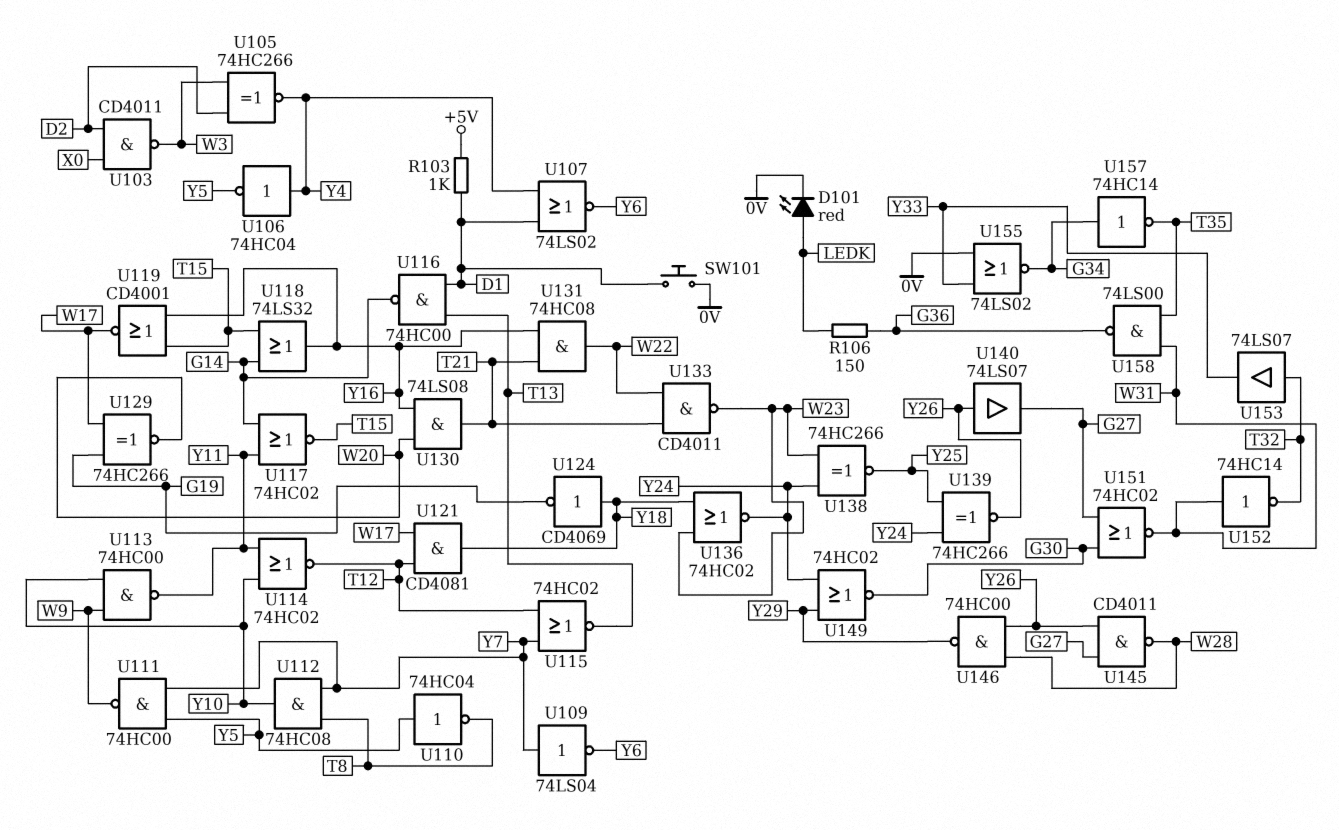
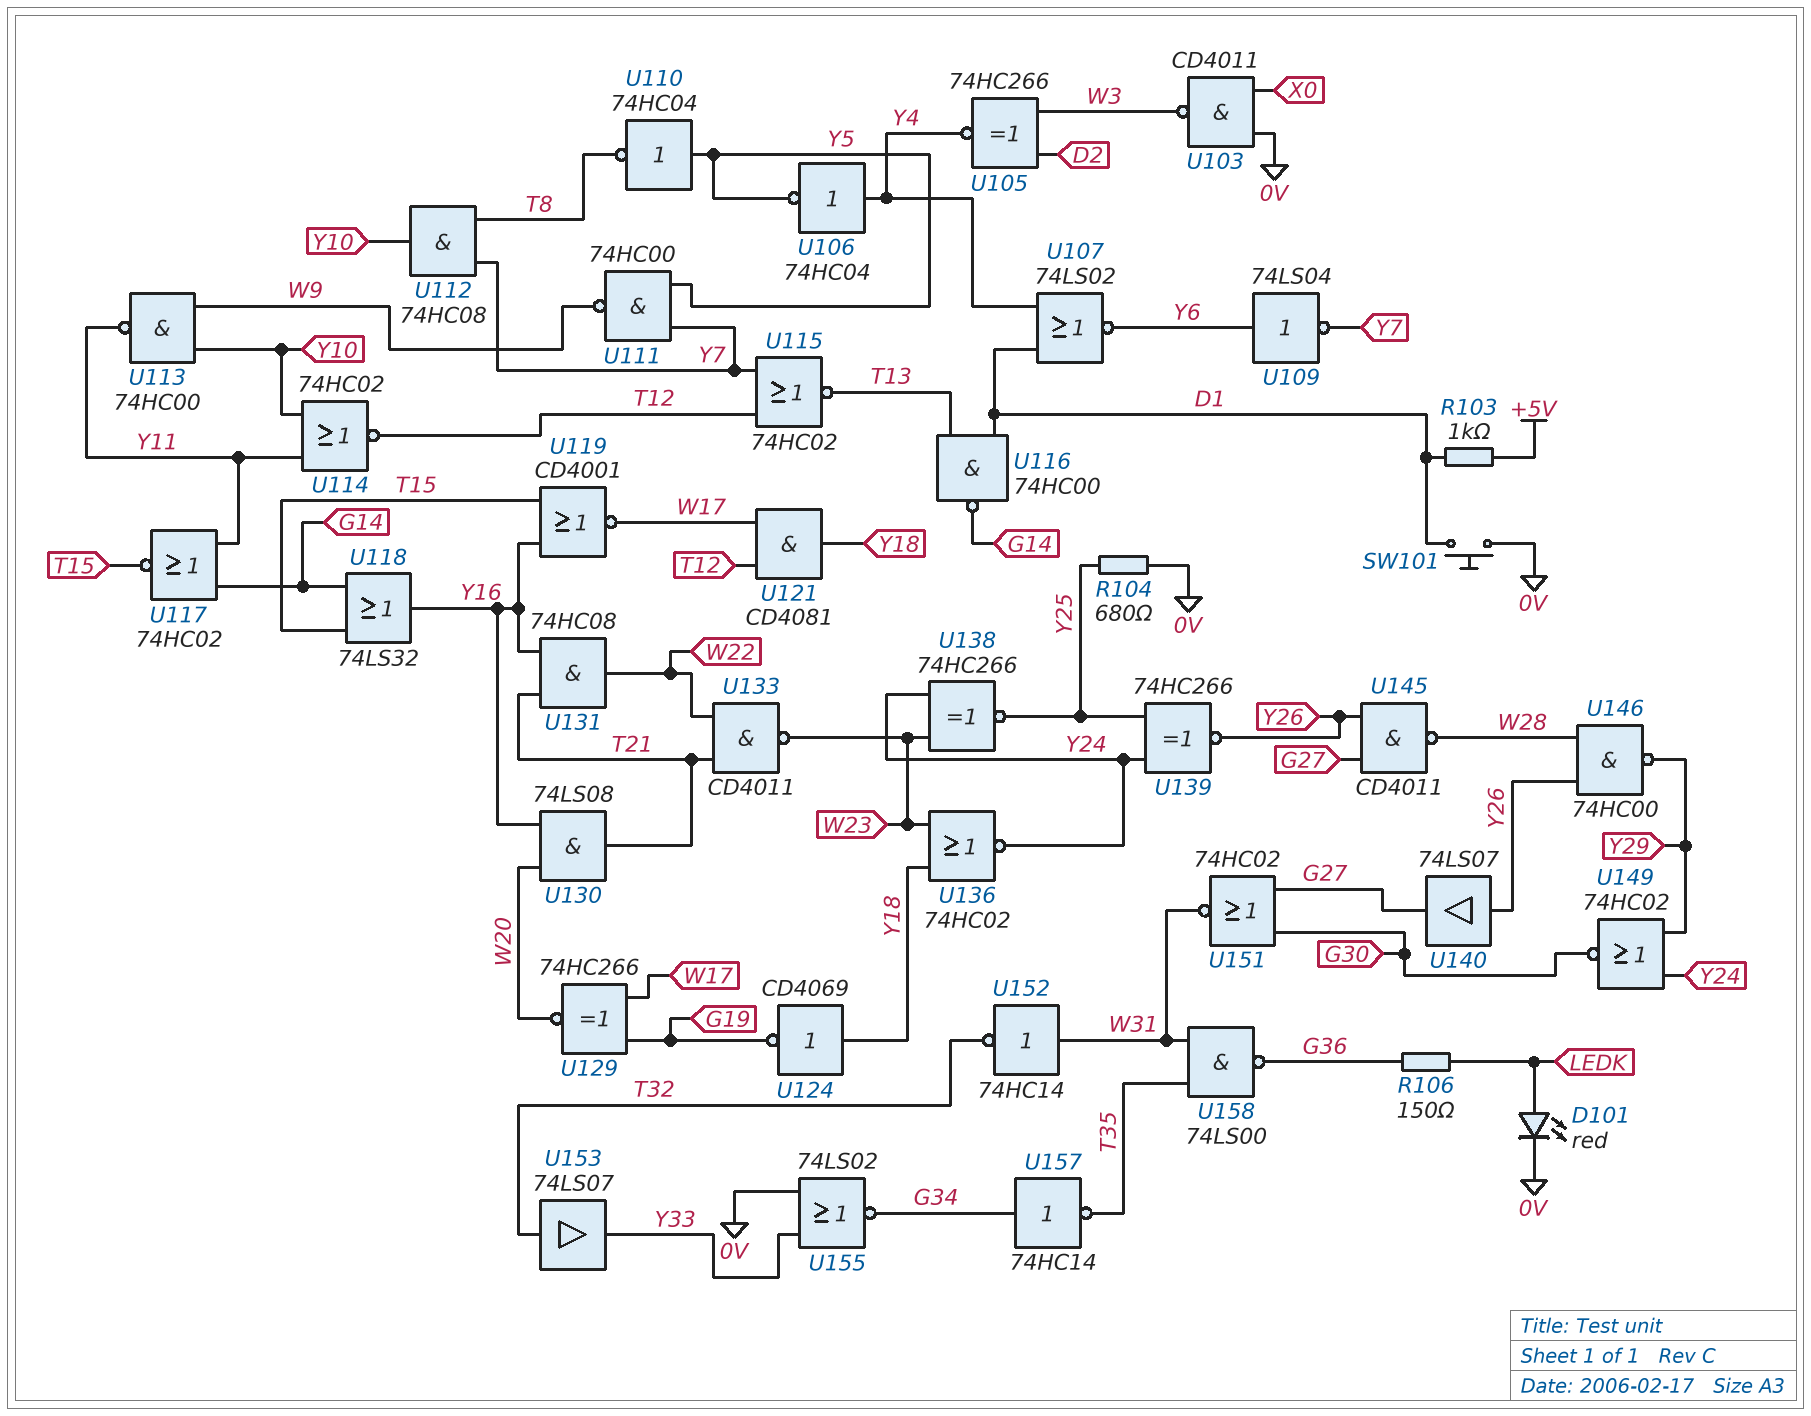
R104: none -> 680 (0V, Y25)
U103: NAND CD4011 (in D2, in X0, out W3) -> NAND CD4011 (in 0V, in X0, out W3)
U109: NOT 74LS04 (in Y7, out Y6) -> NOT 74LS04 (in Y6, out Y7)

